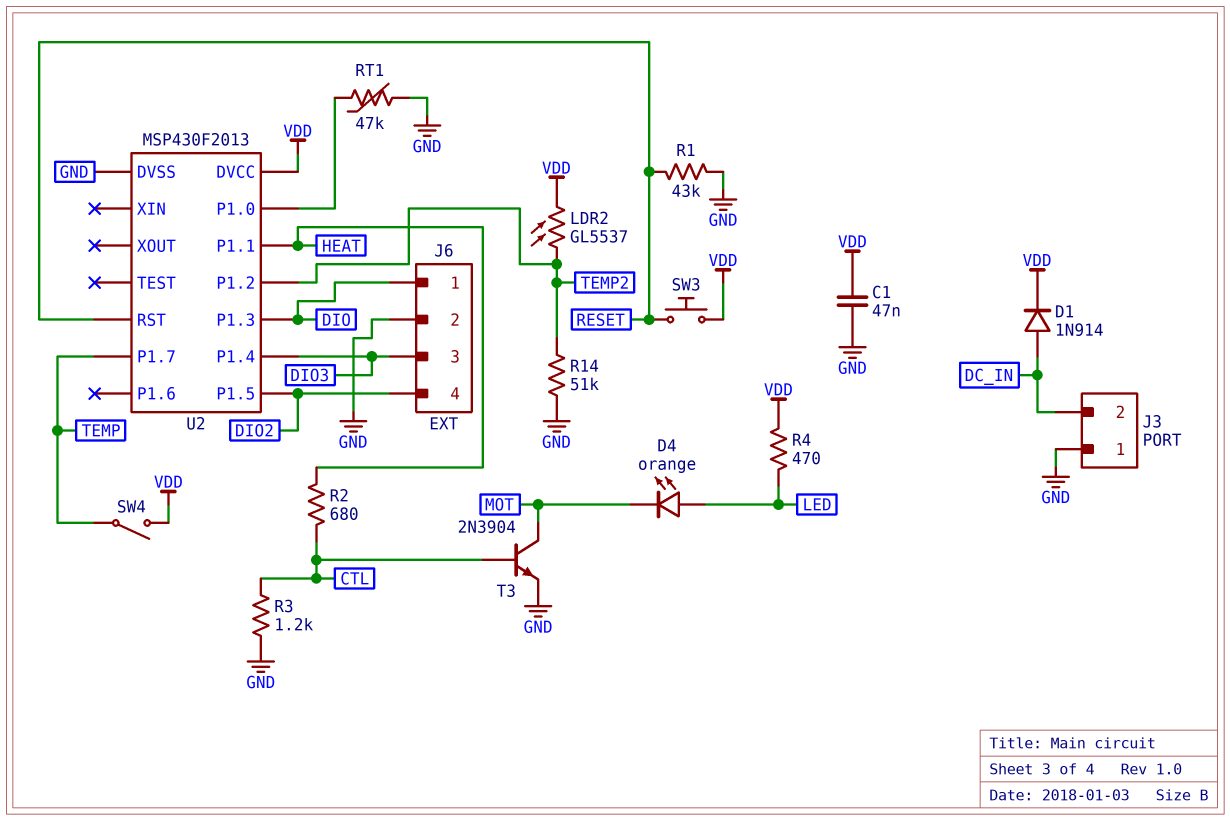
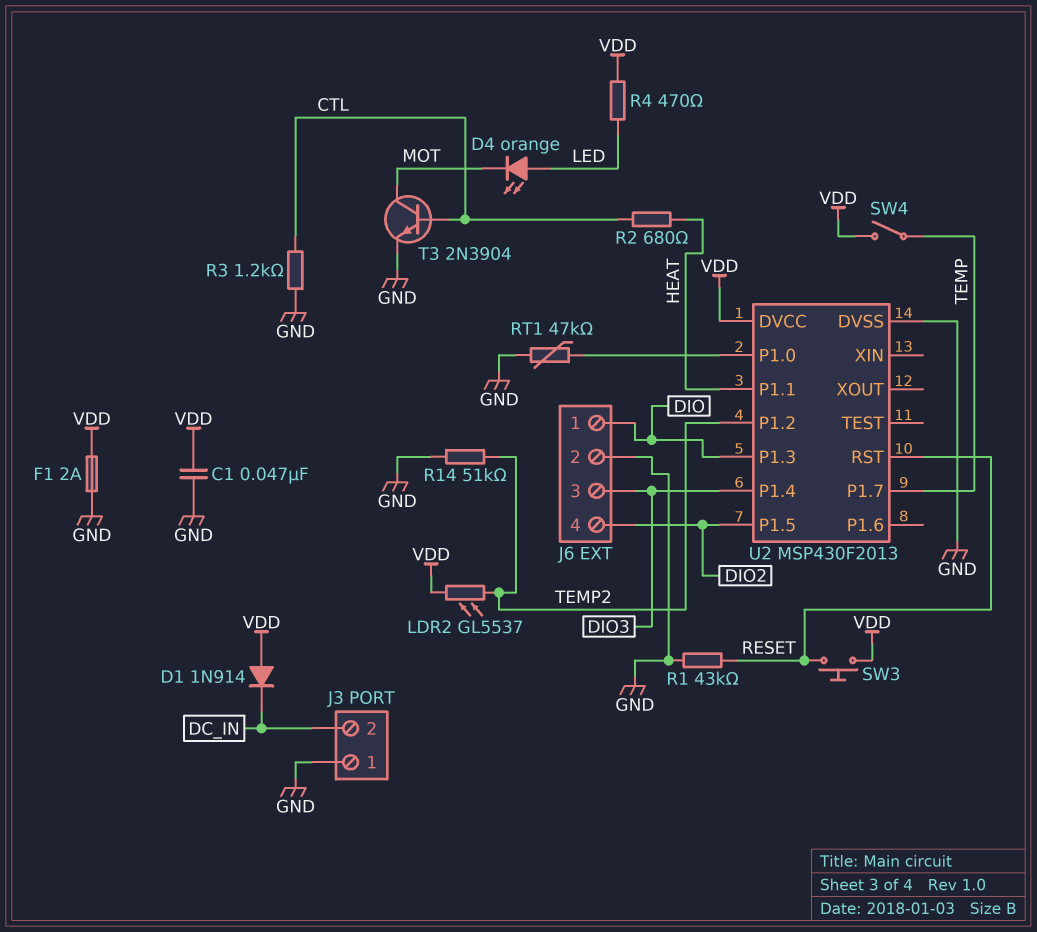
D1: diode 1N914 (A DC_IN, K VDD) -> diode 1N914 (A VDD, K DC_IN)
F1: none -> 2A (GND, VDD)

